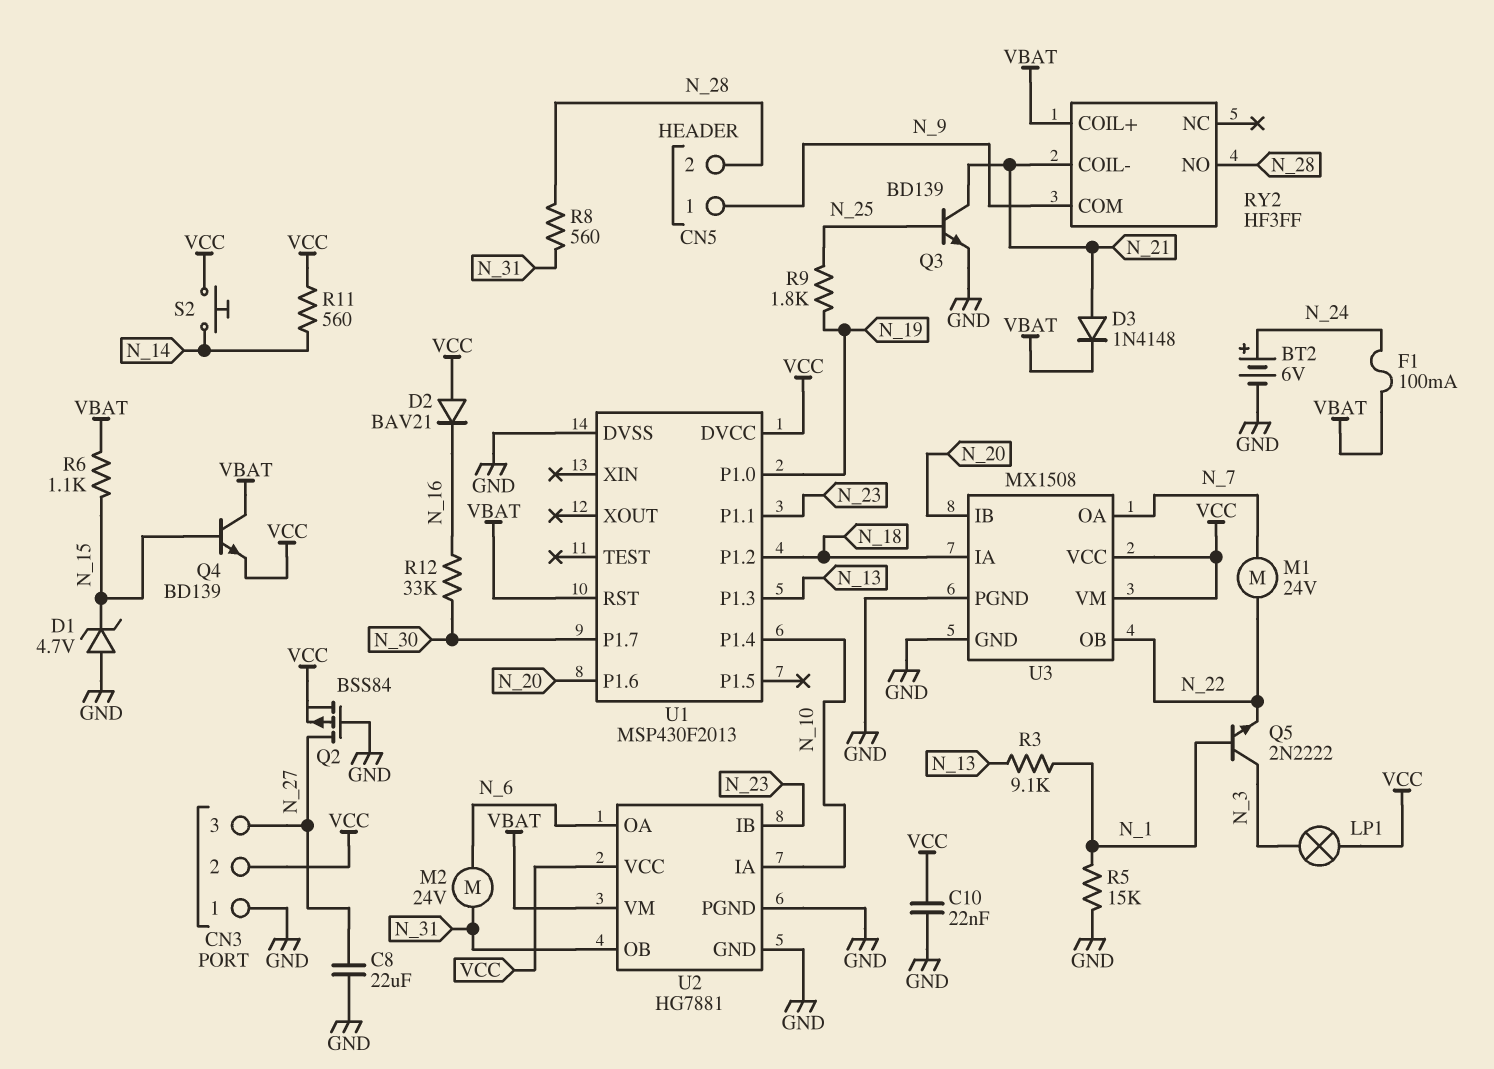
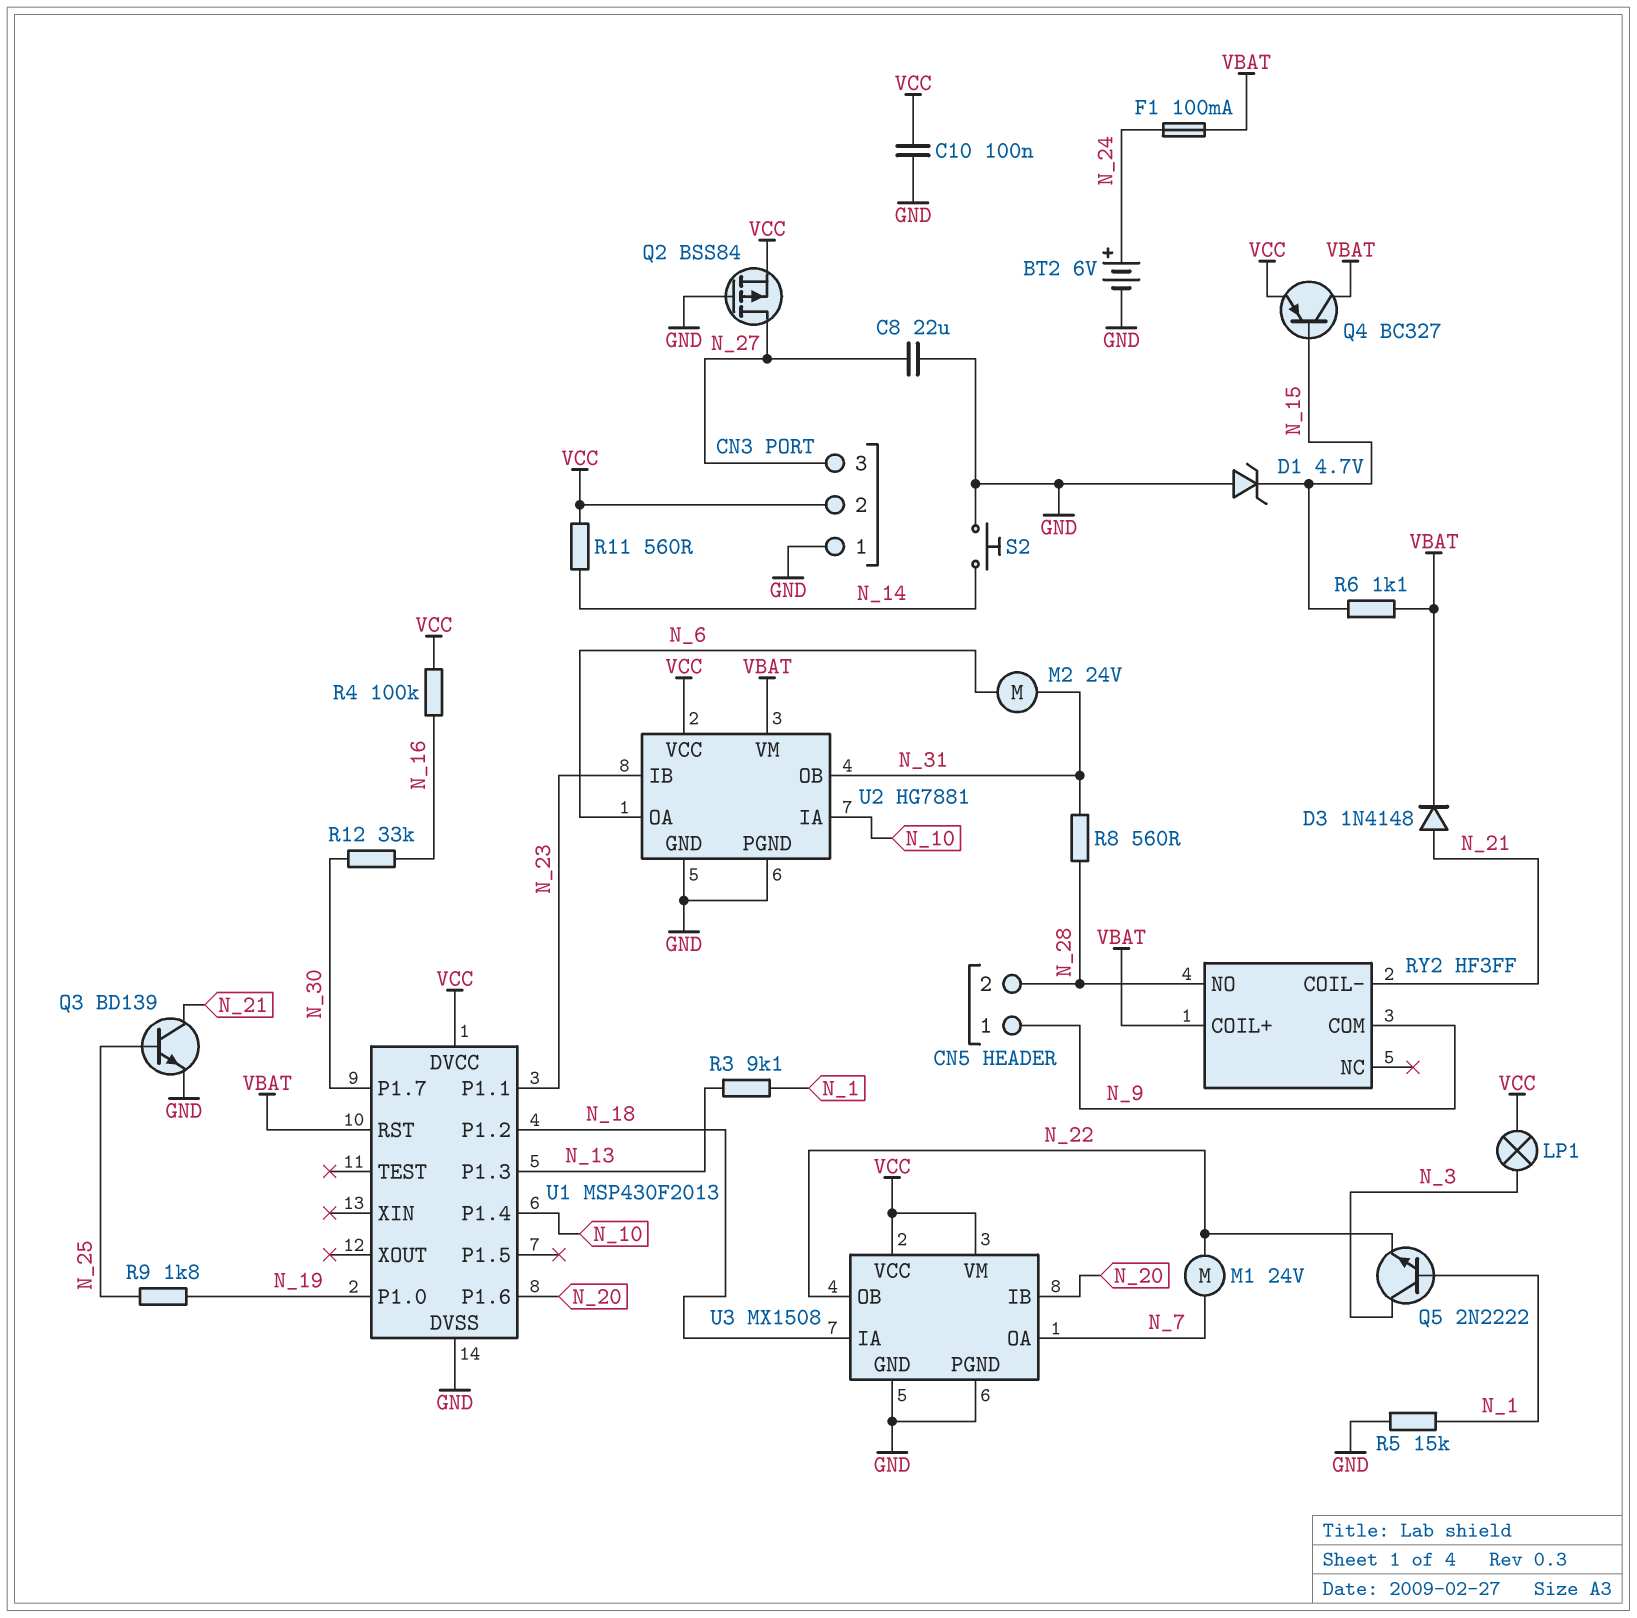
C10: 22nF (GND, VCC) -> 100nF (GND, VCC)
D2: diode BAV21 (A VCC, K N_16) -> none
Q4: NPN BD139 (B N_15, C VBAT, E VCC) -> PNP BC327 (B N_15, C VBAT, E VCC)
R4: none -> 100k (N_16, VCC)
S2: button (N_14, VCC) -> button (GND, N_14)

